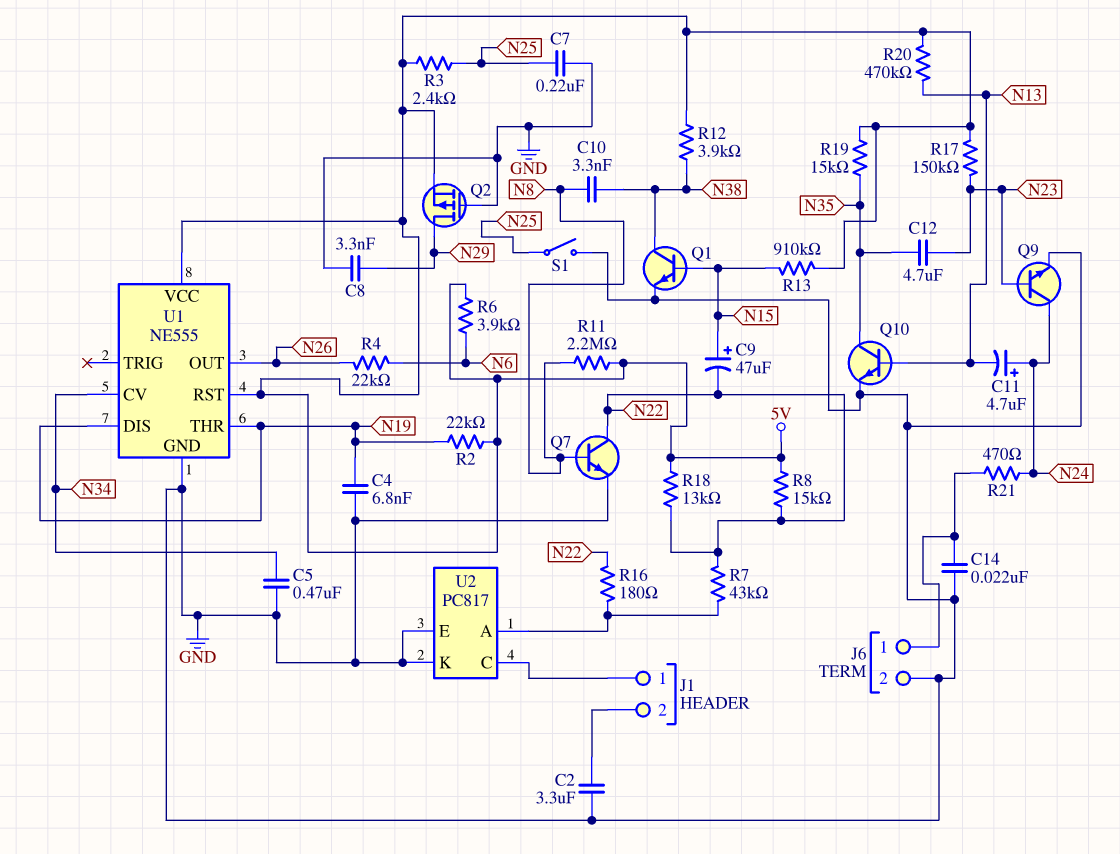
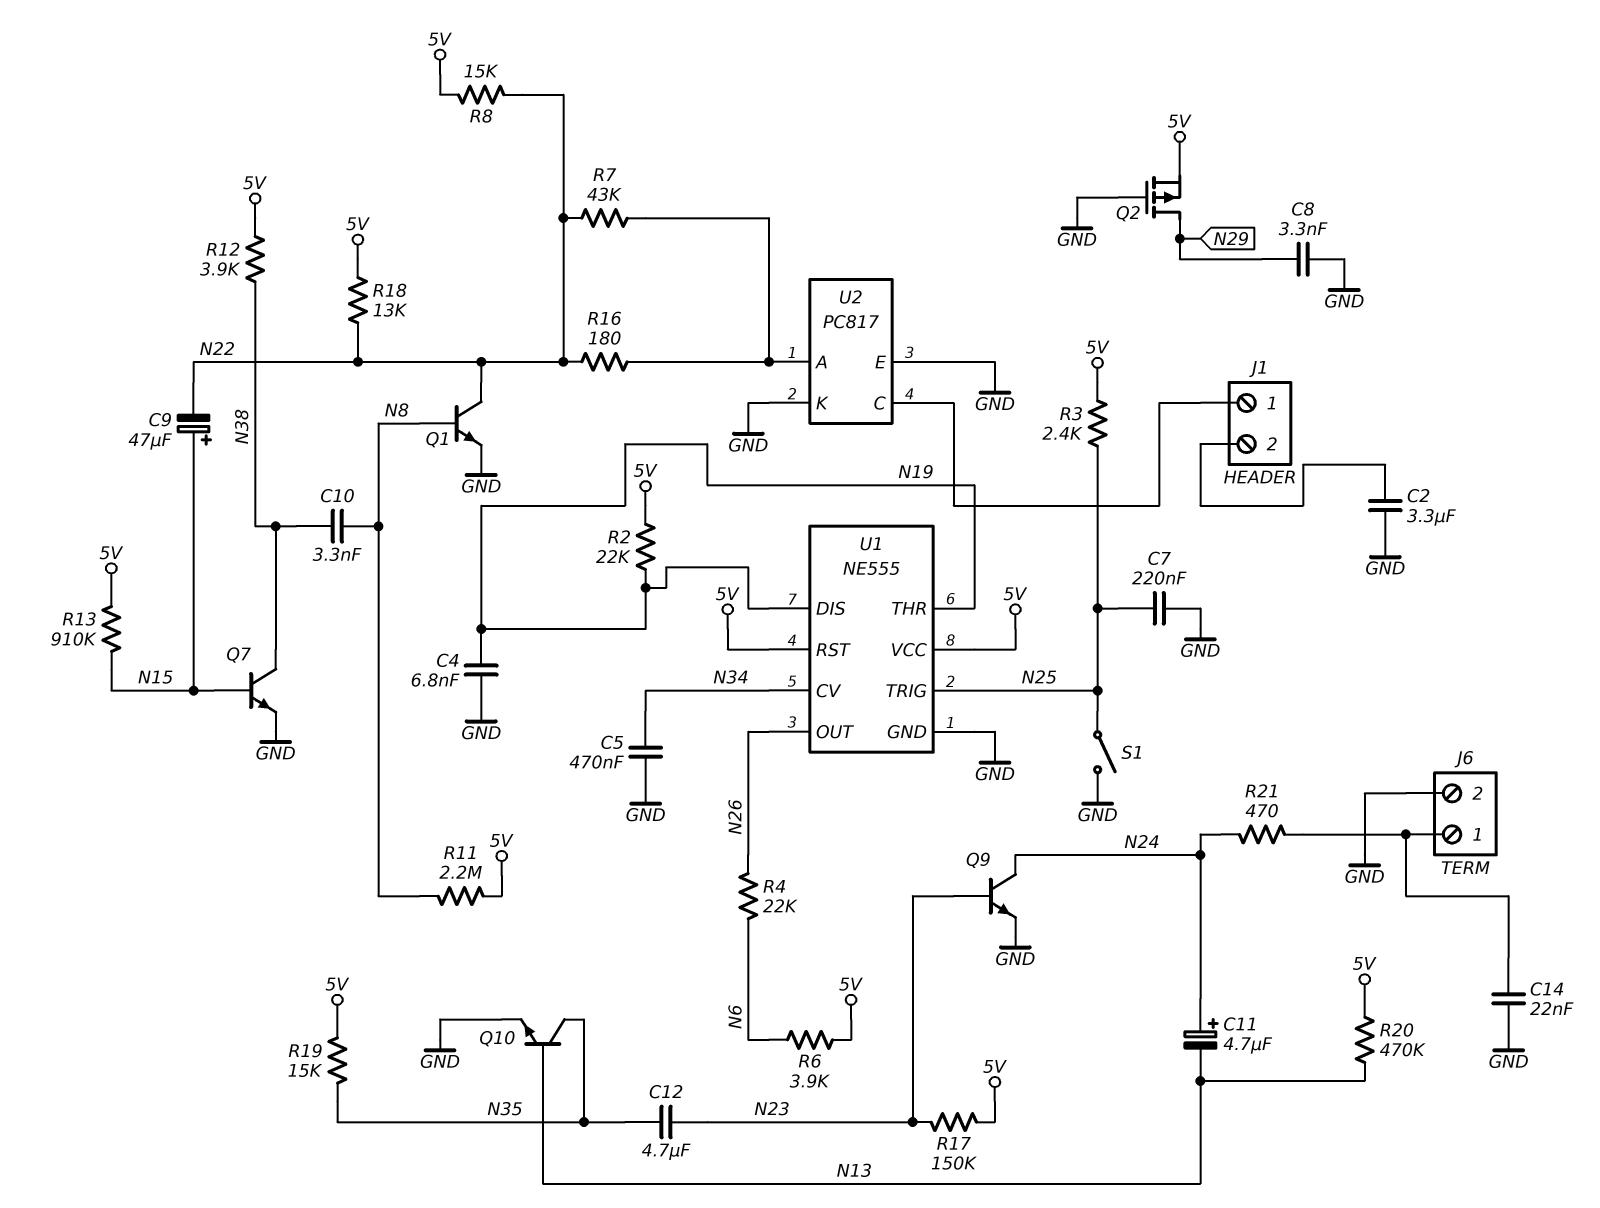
Q1: NPN (B N15, C N38, E GND) -> NPN (B N8, C N22, E GND)
Q7: NPN (B N8, C N22, E GND) -> NPN (B N15, C N38, E GND)
U1 pin TRIG: none -> N25

